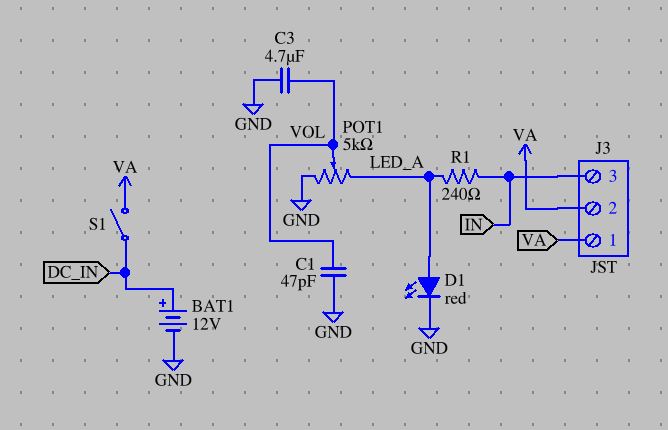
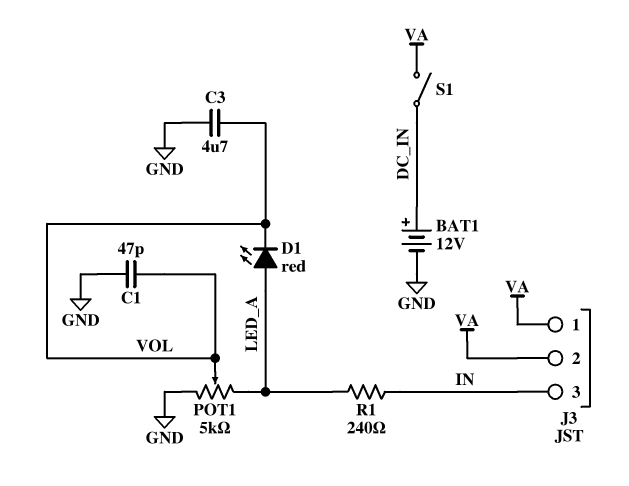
D1: LED red (A LED_A, K GND) -> LED red (A LED_A, K VOL)

